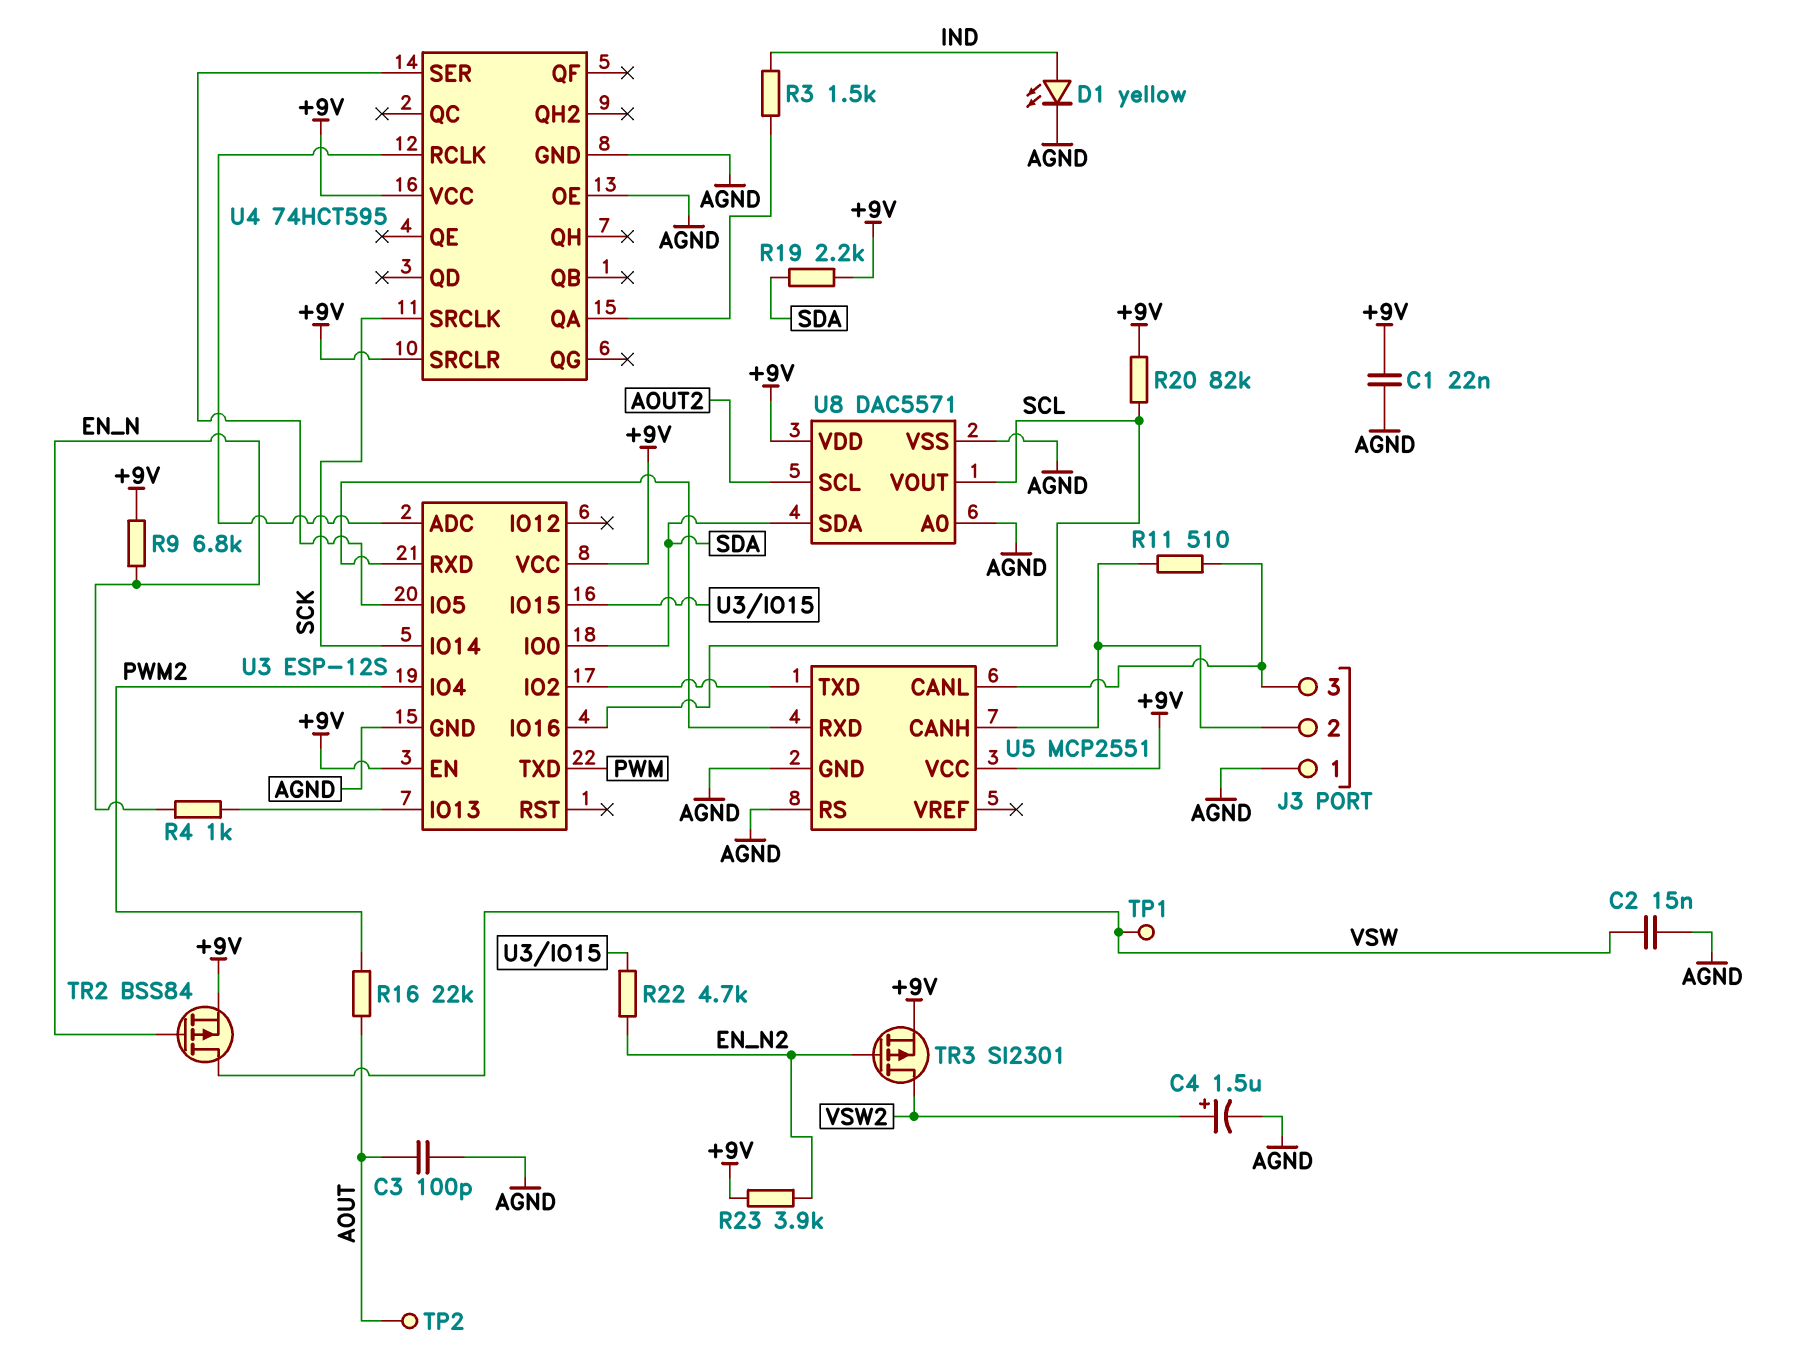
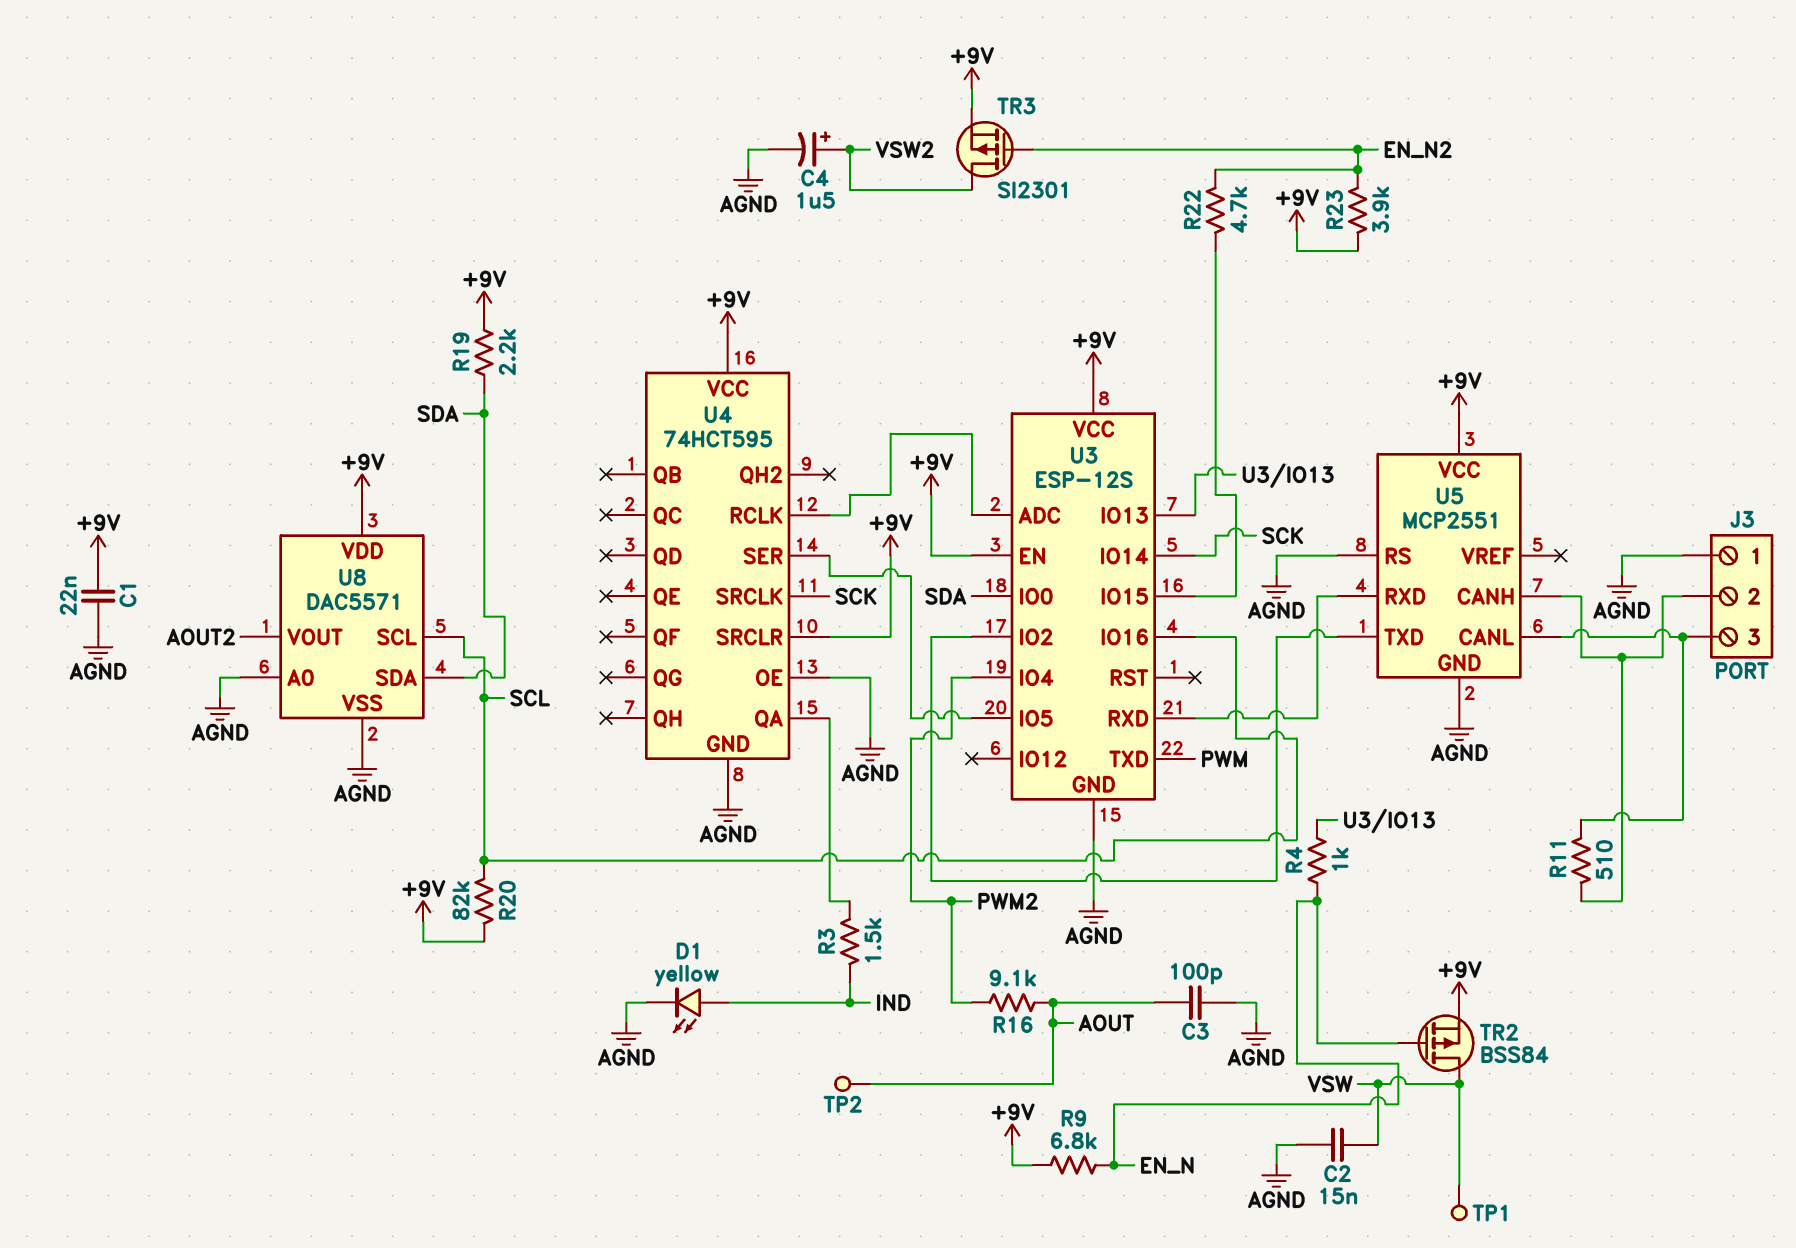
R16: 22k (AOUT, PWM2) -> 9.1k (AOUT, PWM2)
U8 pin SCL: AOUT2 -> SCL
U8 pin VOUT: SCL -> AOUT2

